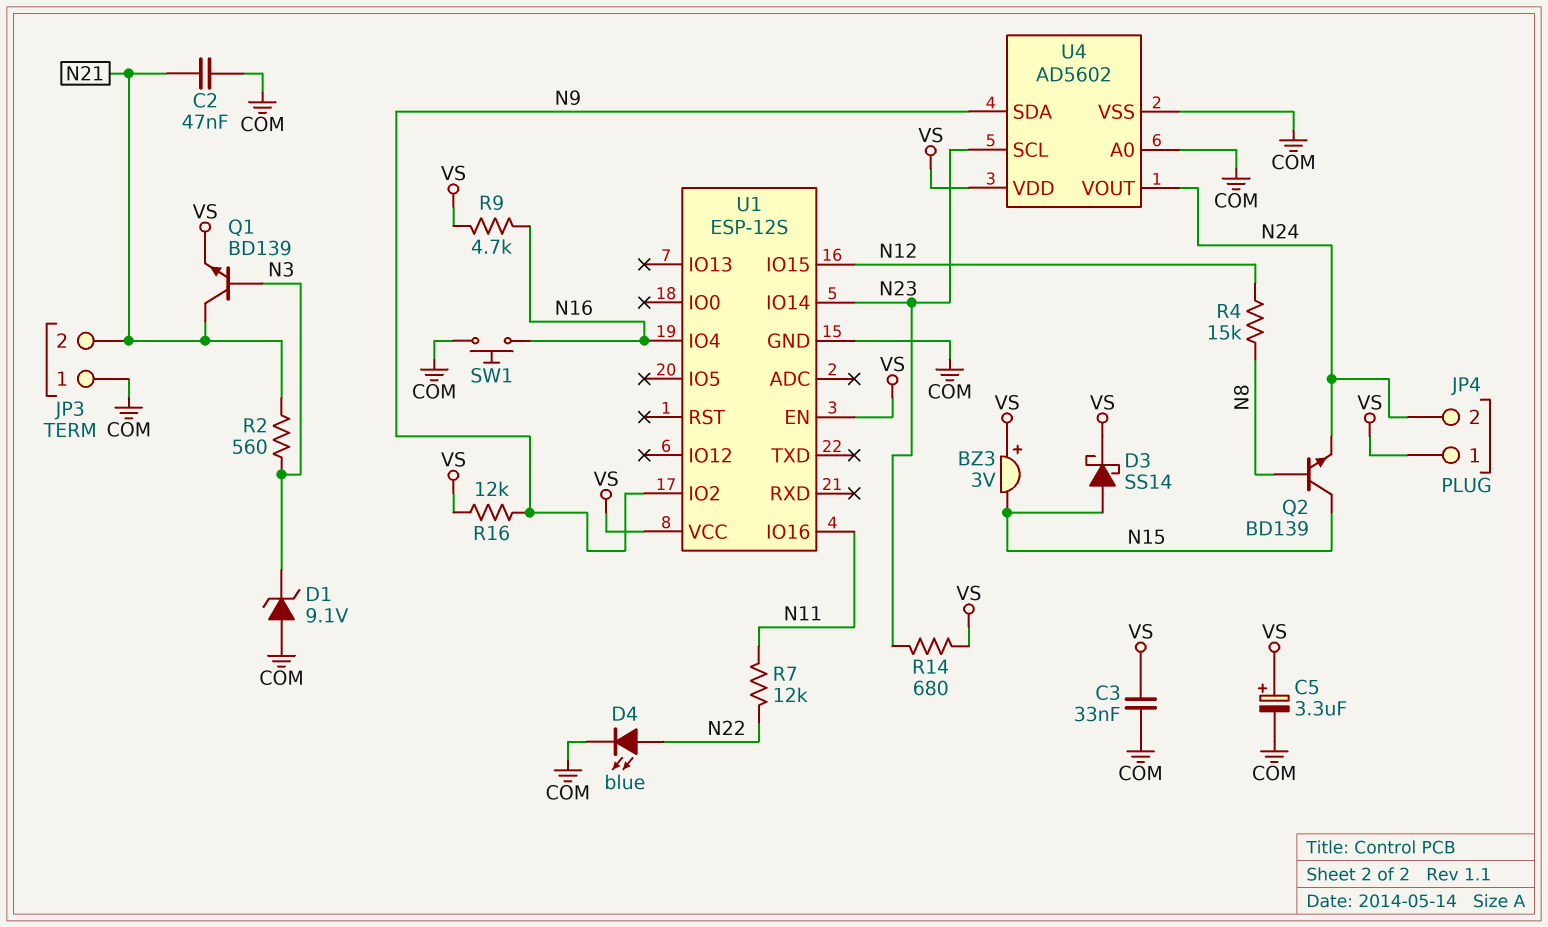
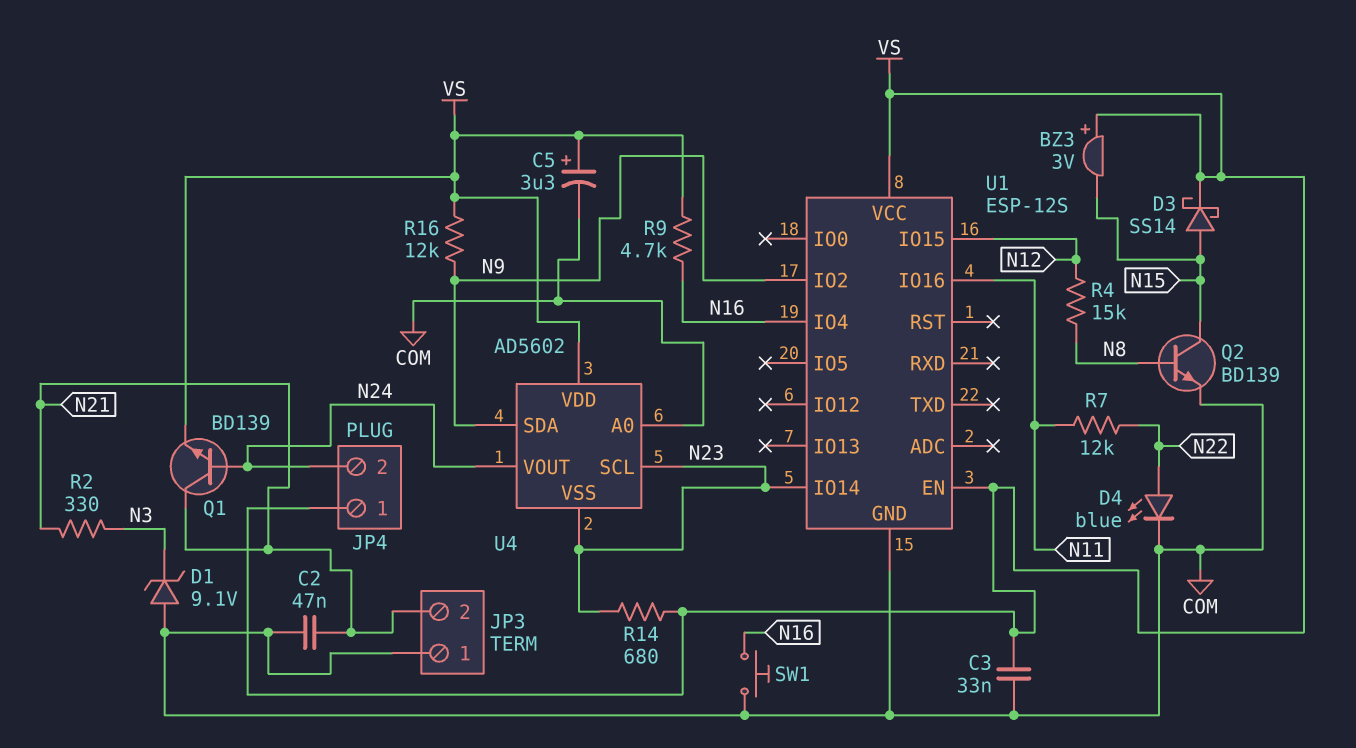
Q1: NPN BD139 (B N3, C N21, E VS) -> NPN BD139 (B N24, C N21, E VS)
Q2: NPN BD139 (B N8, C N15, E N24) -> NPN BD139 (B N8, C N15, E COM)
R2: 560 (N3, N21) -> 330 (N3, N21)
U4 pin VSS: COM -> N23

